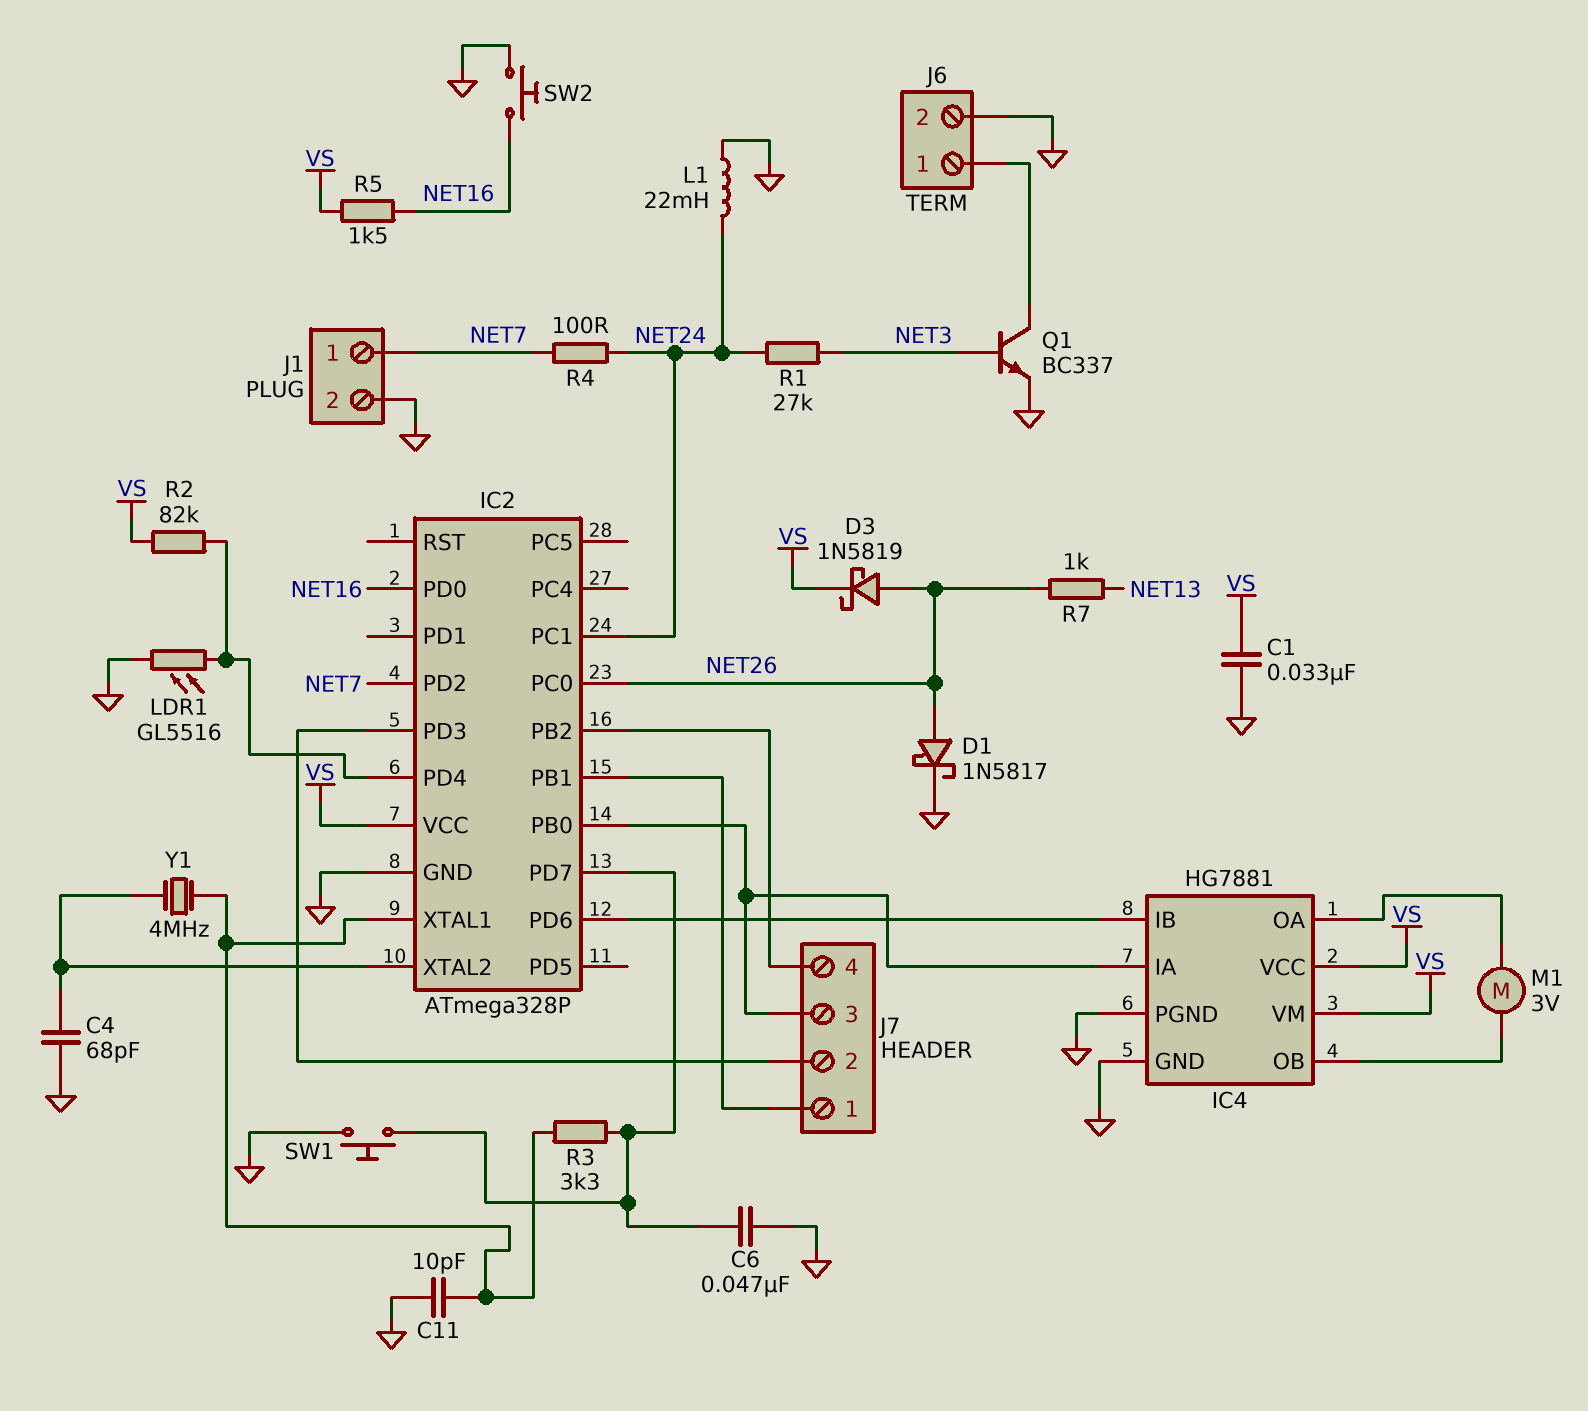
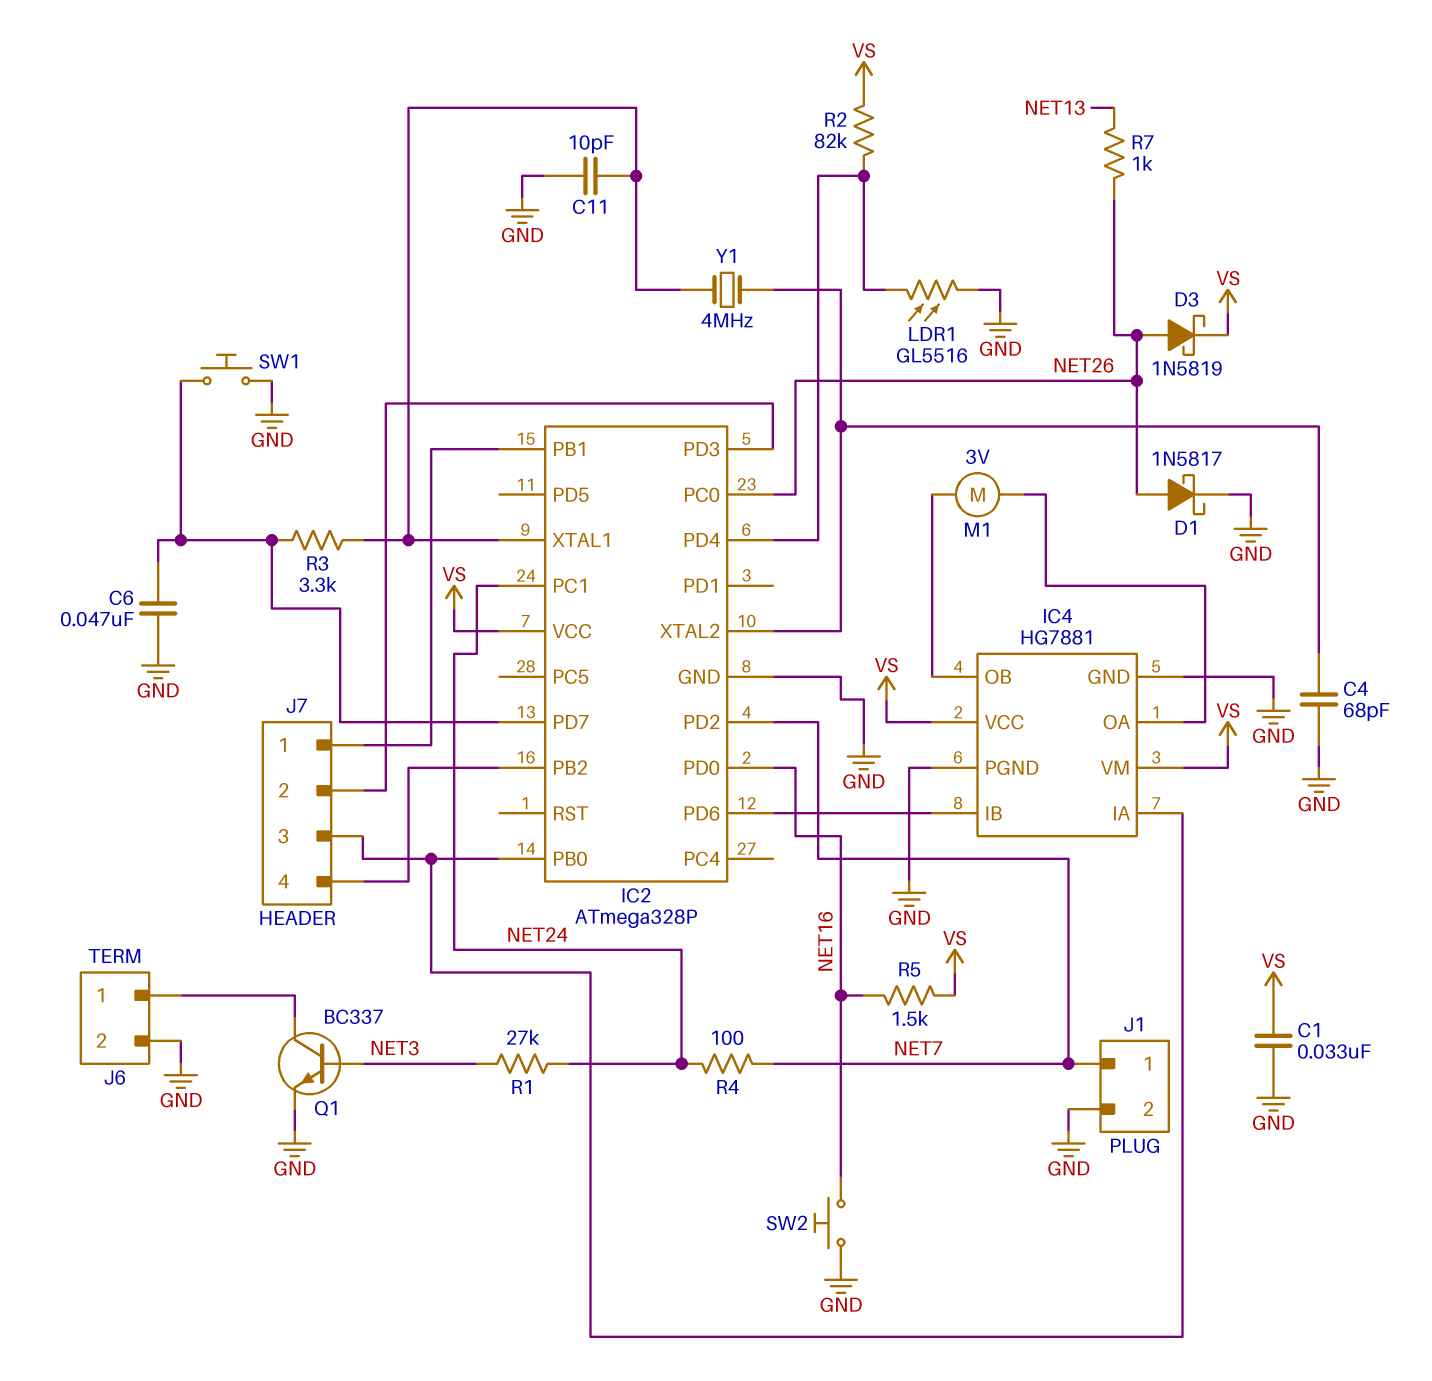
L1: 22mH (GND, NET24) -> none

